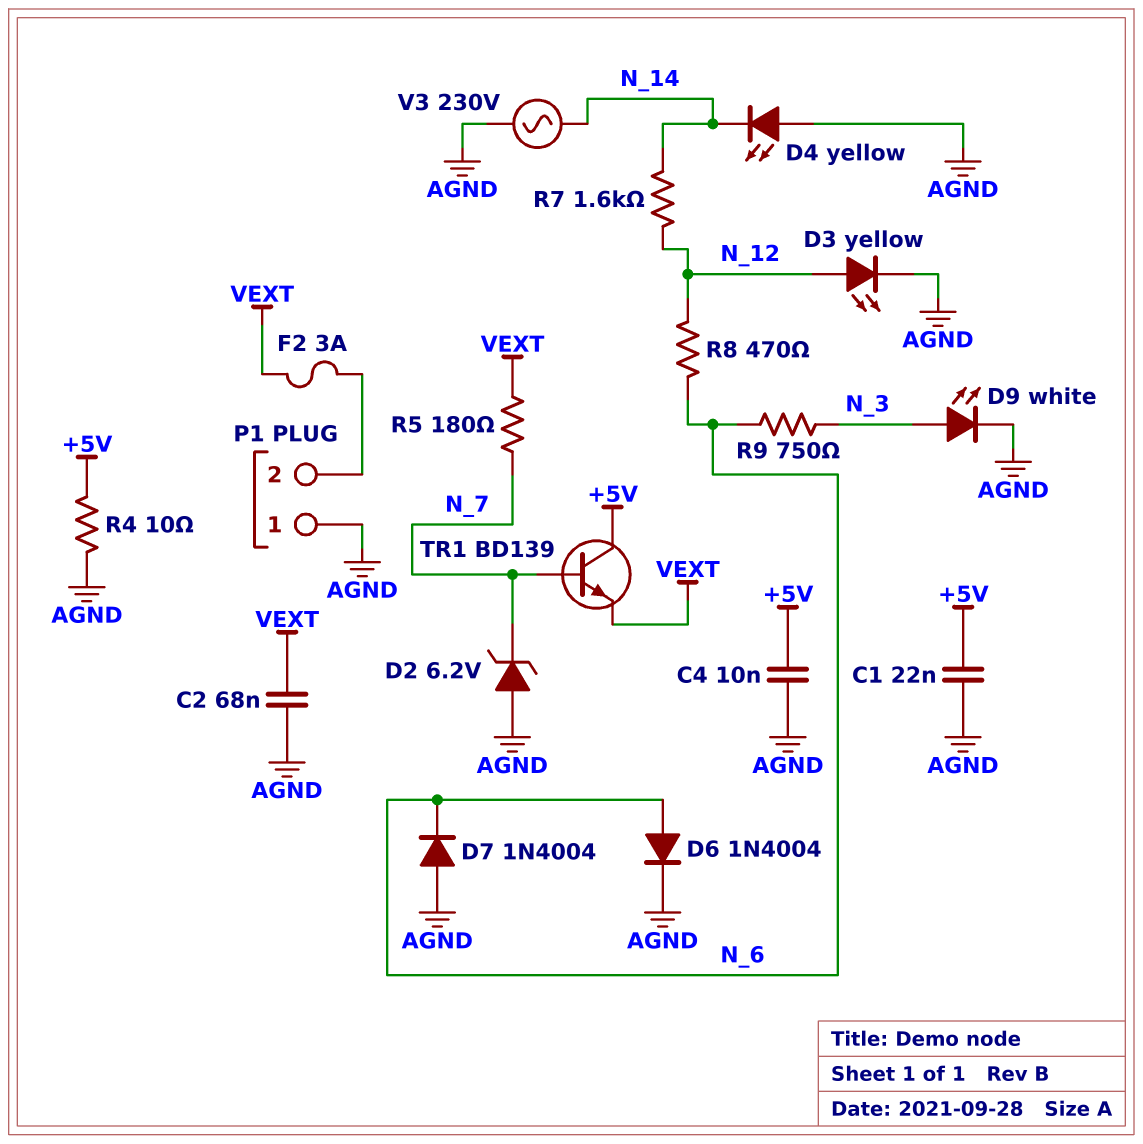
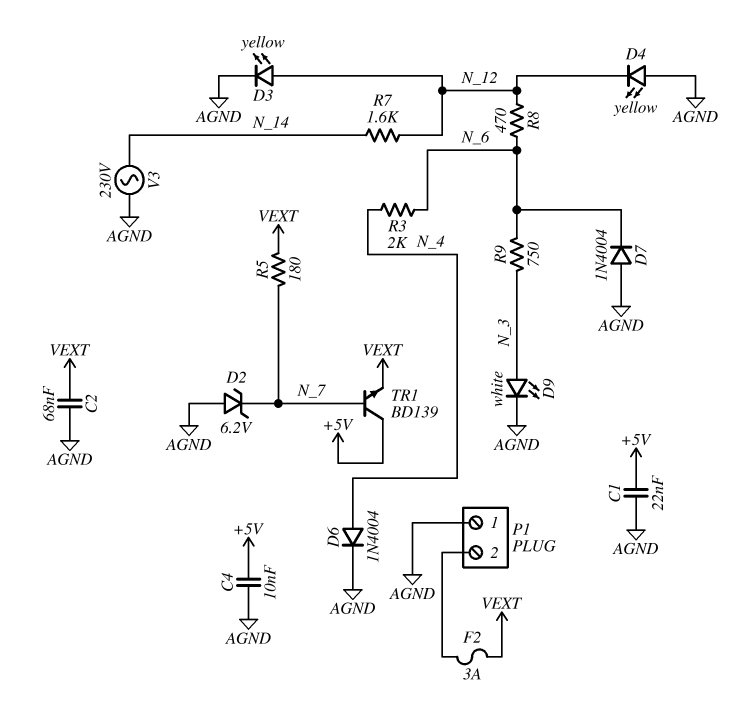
D4: LED yellow (A AGND, K N_14) -> LED yellow (A AGND, K N_12)
D6: diode 1N4004 (A N_6, K AGND) -> diode 1N4004 (A N_4, K AGND)
R3: none -> 2k (N_4, N_6)
R4: 10 (+5V, AGND) -> none

